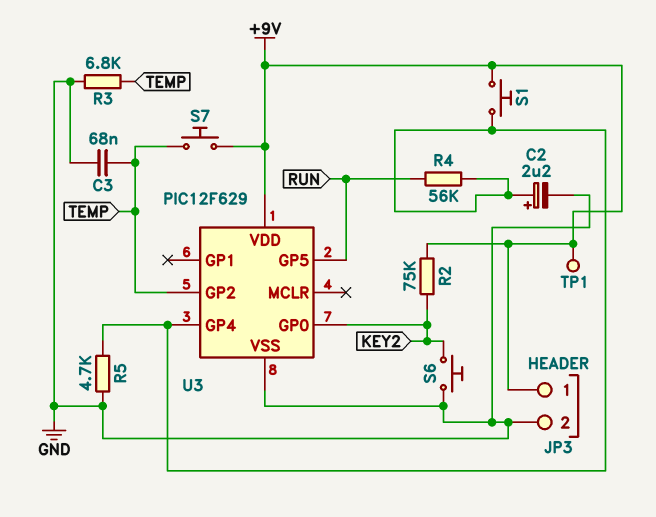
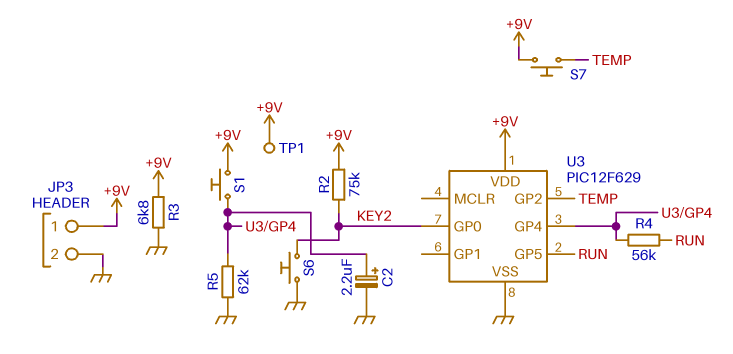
C3: 68nF (GND, TEMP) -> none
R3: 6.8k (GND, TEMP) -> 6.8k (+9V, GND)
R5: 4.7k (GND, U3/GP4) -> 62k (GND, U3/GP4)

